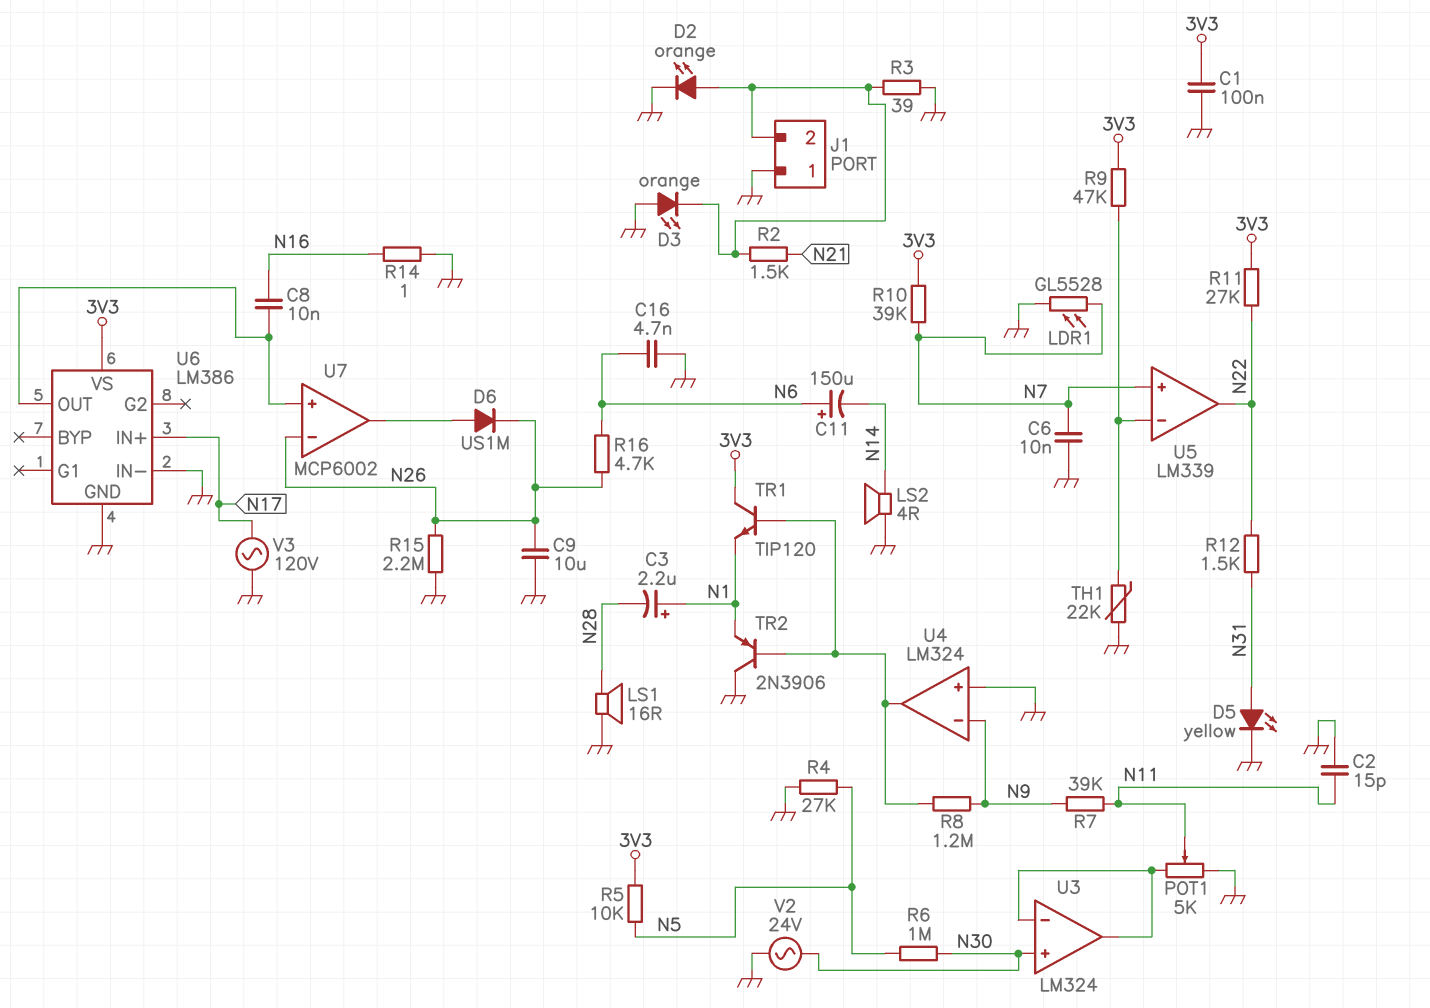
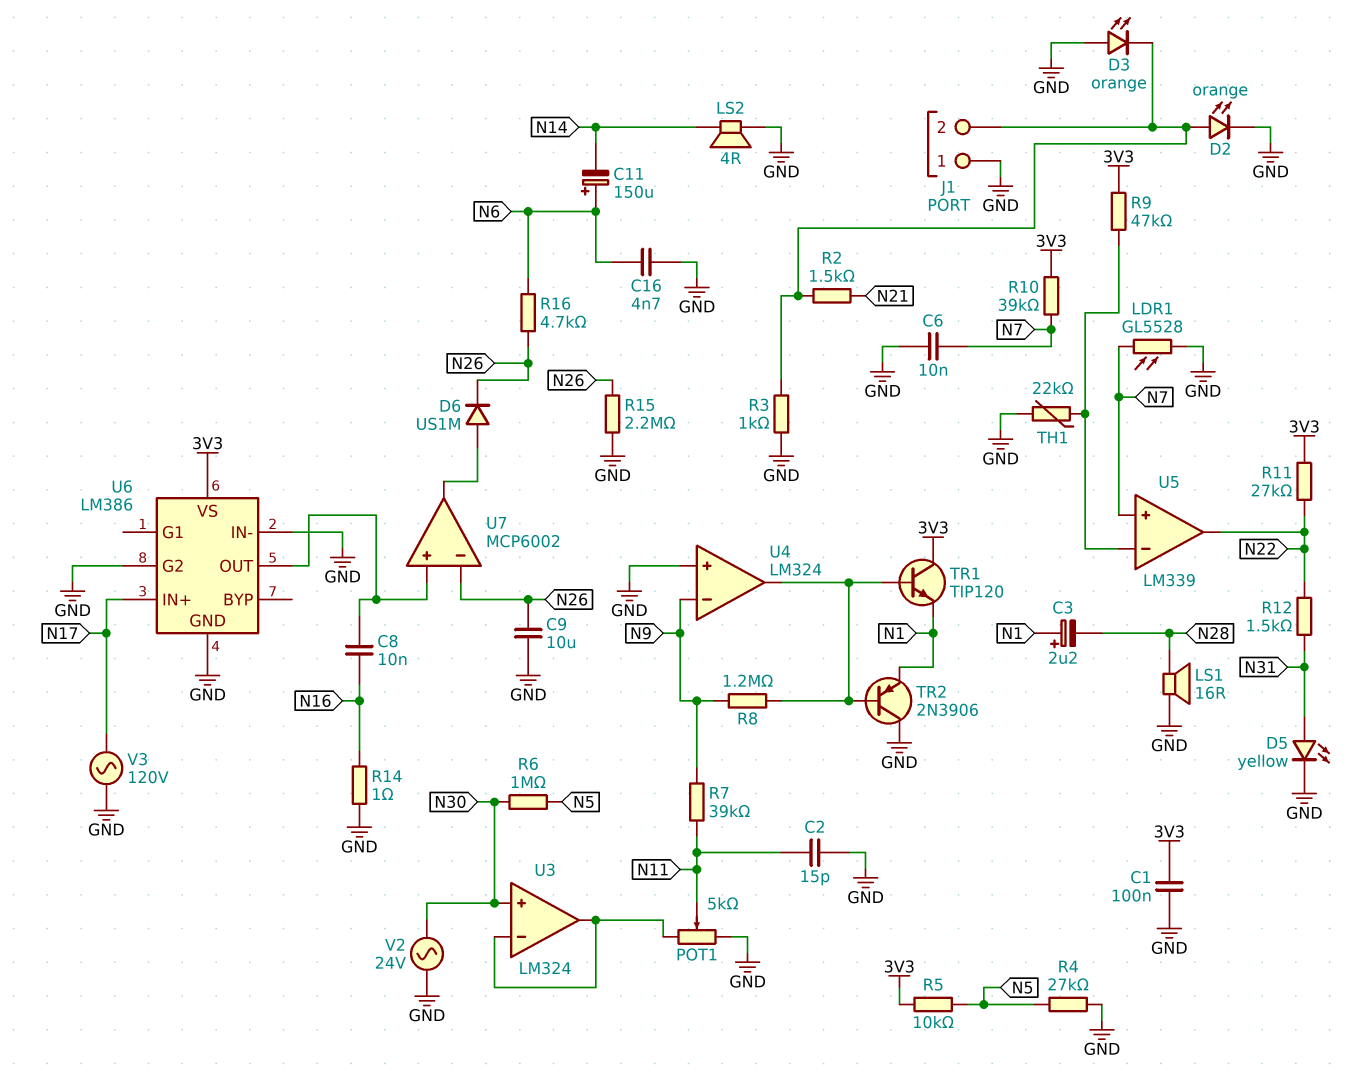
R3: 39 (GND, J1/2) -> 1k (GND, J1/2)
U6 pin G2: none -> GND

